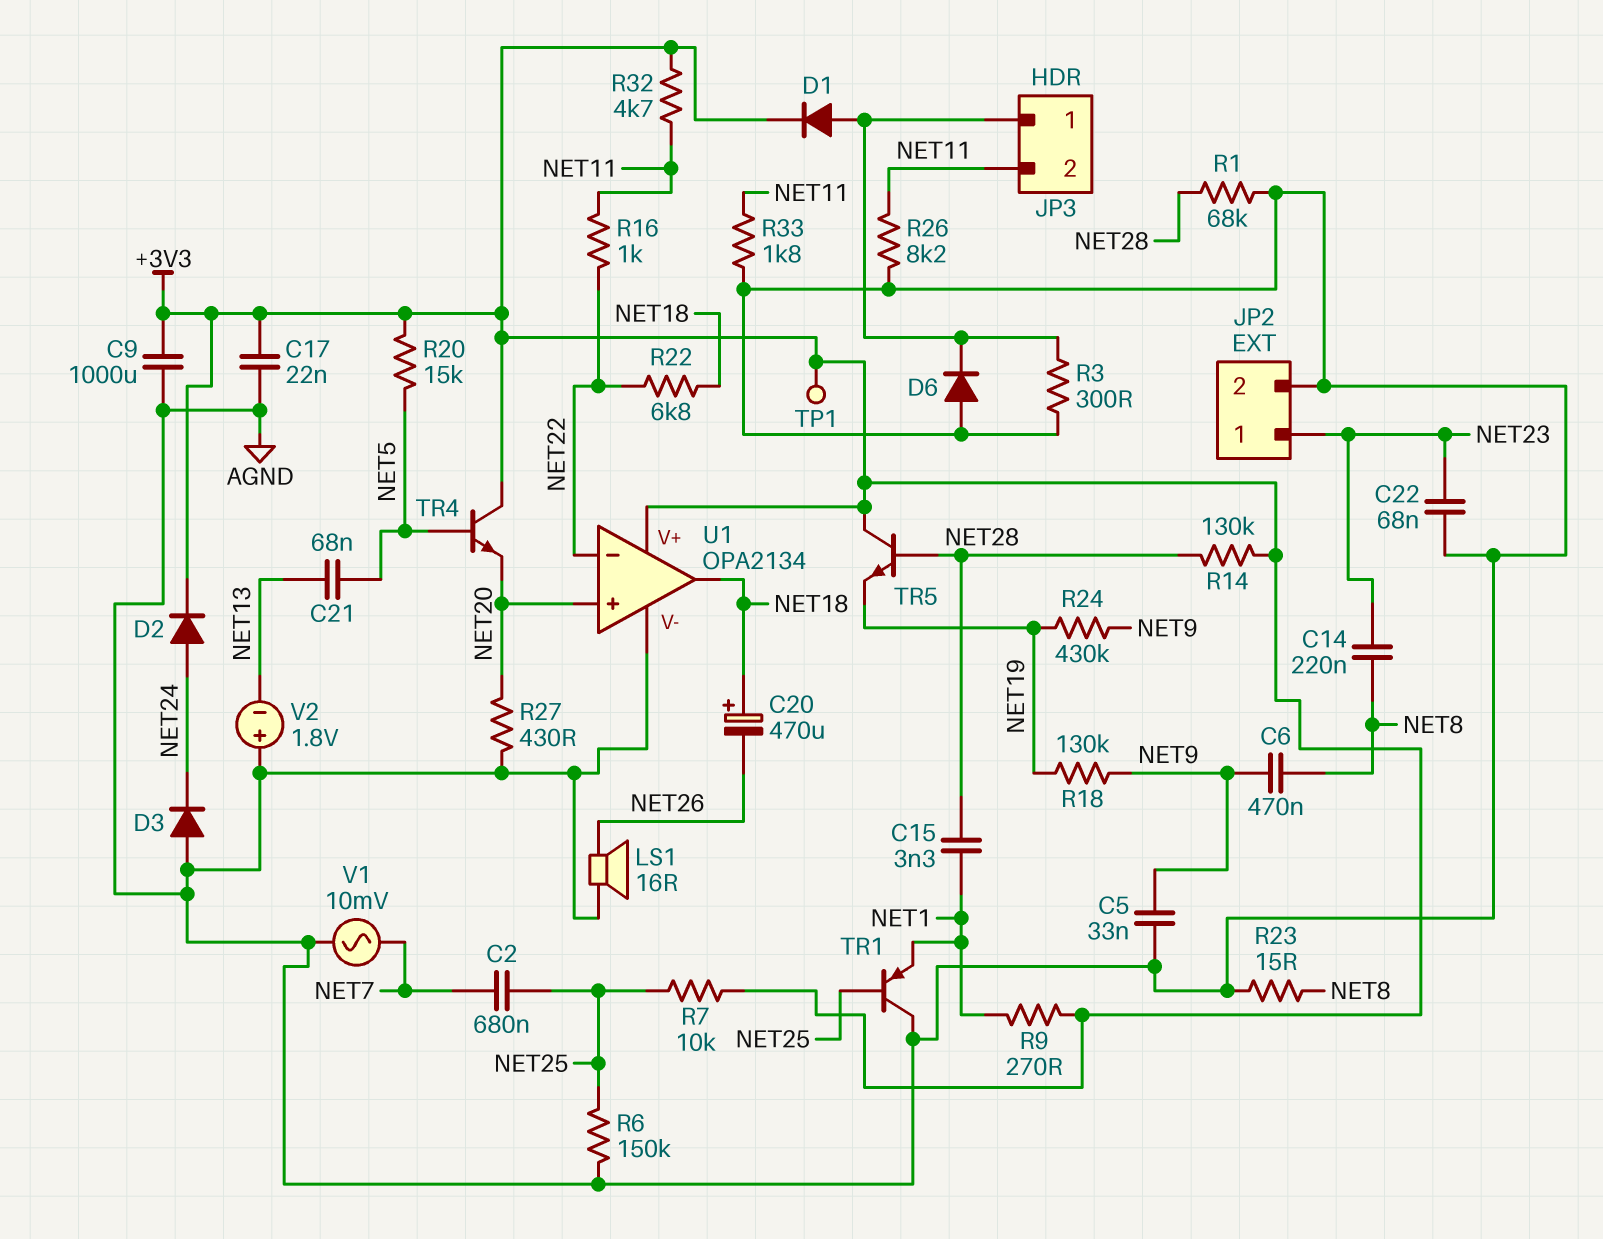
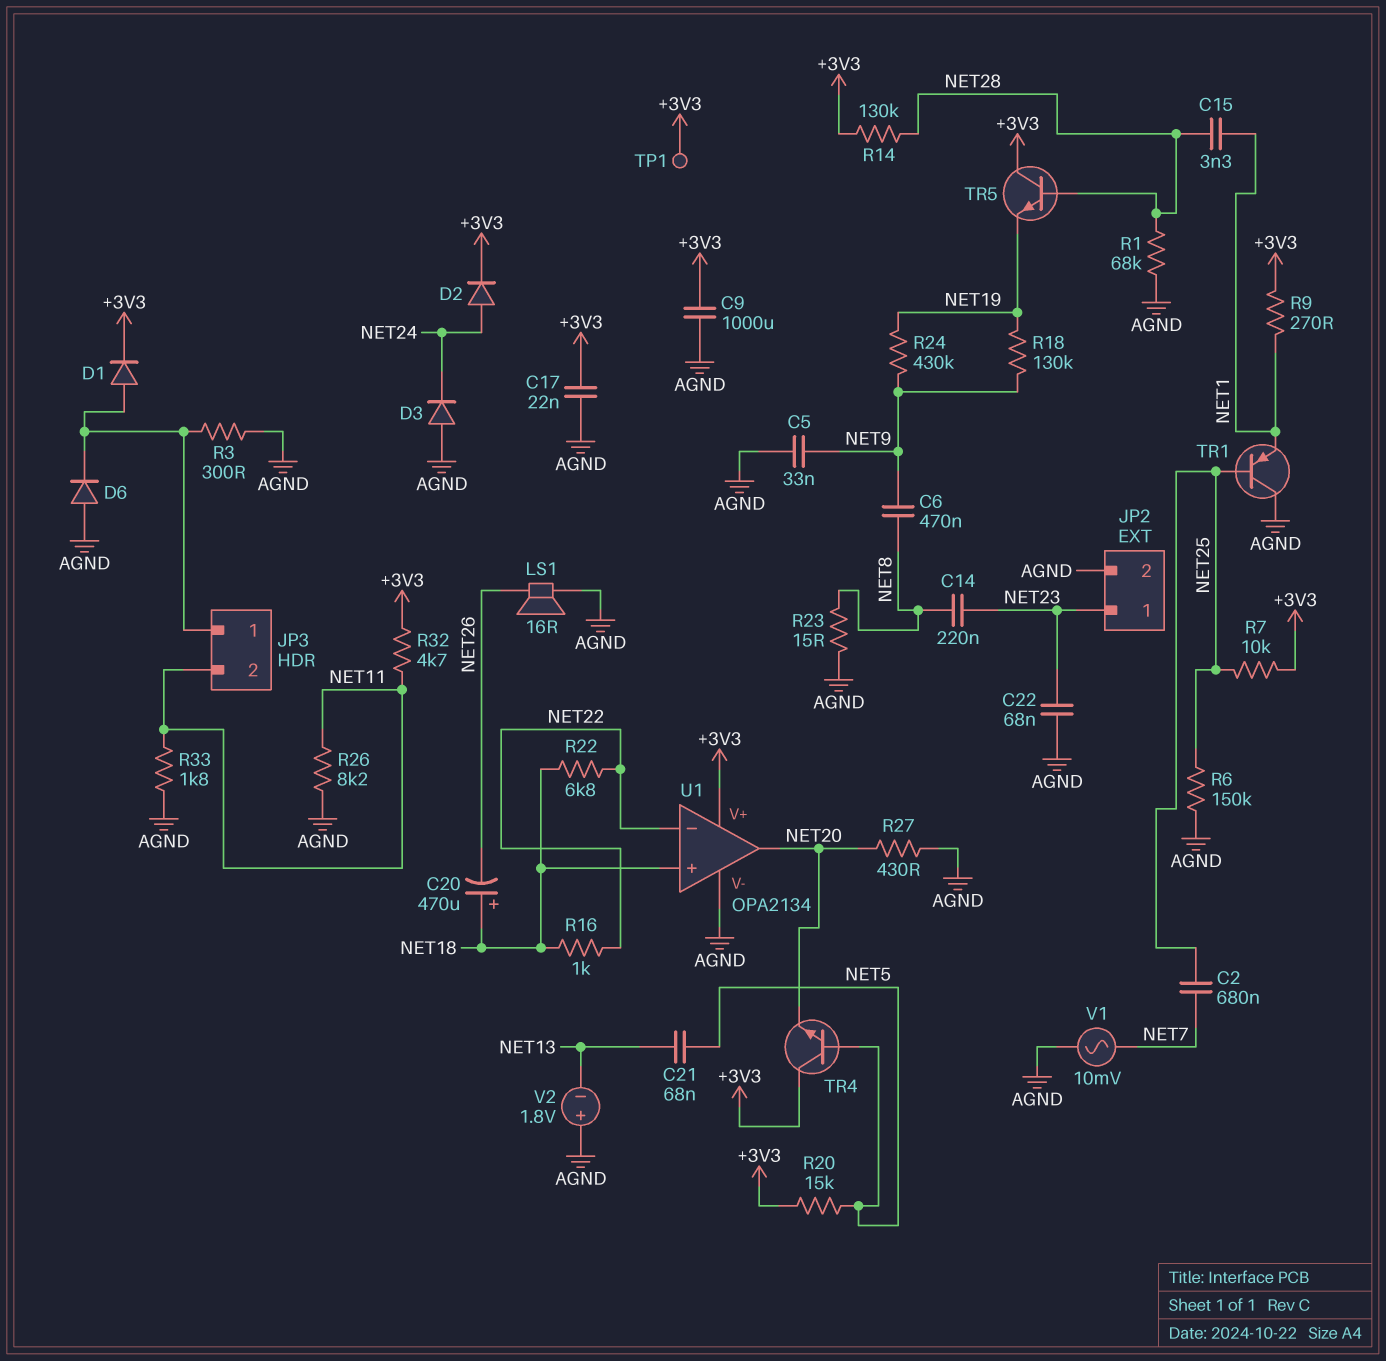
R16: 1k (NET11, NET22) -> 1k (NET18, NET22)
U1 pin in+: NET20 -> NET18
U1 pin out: NET18 -> NET20

